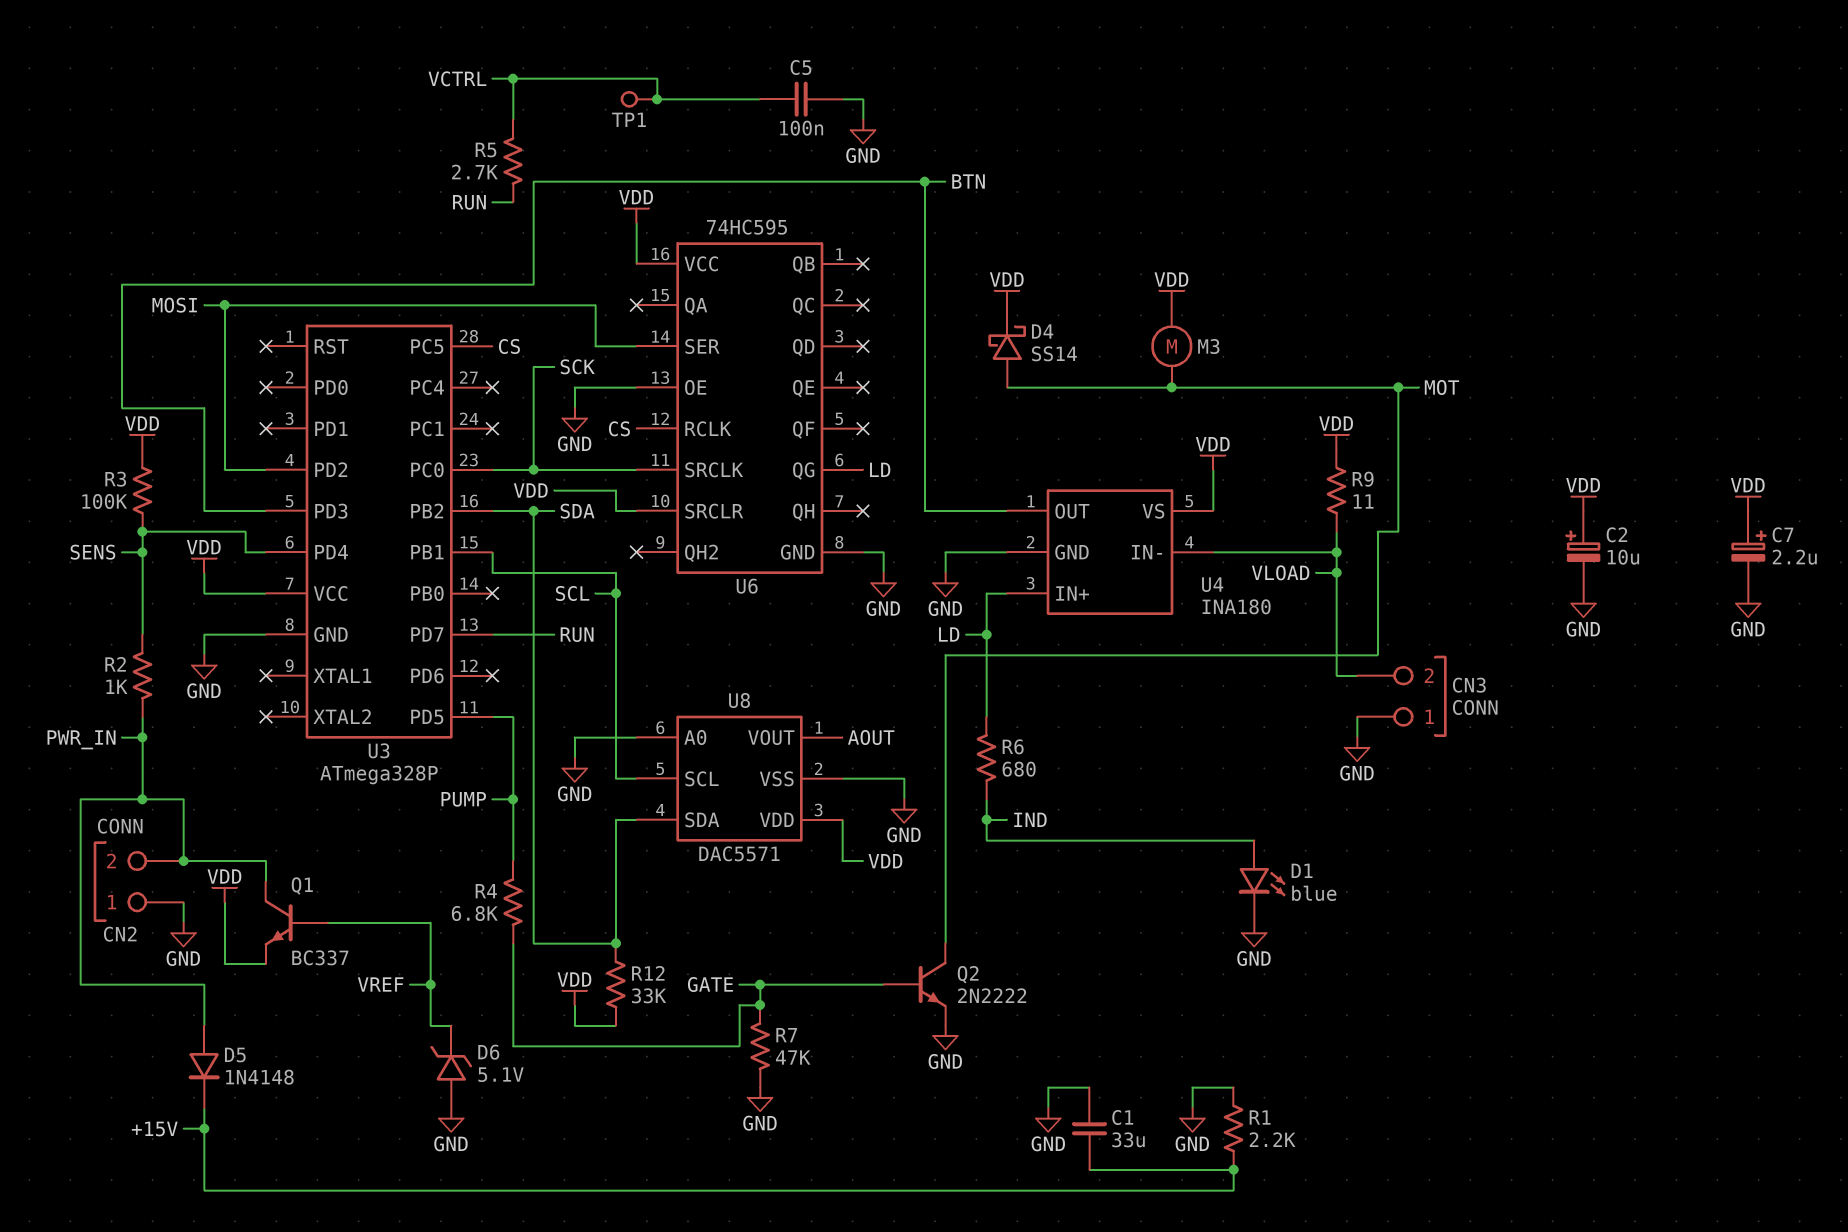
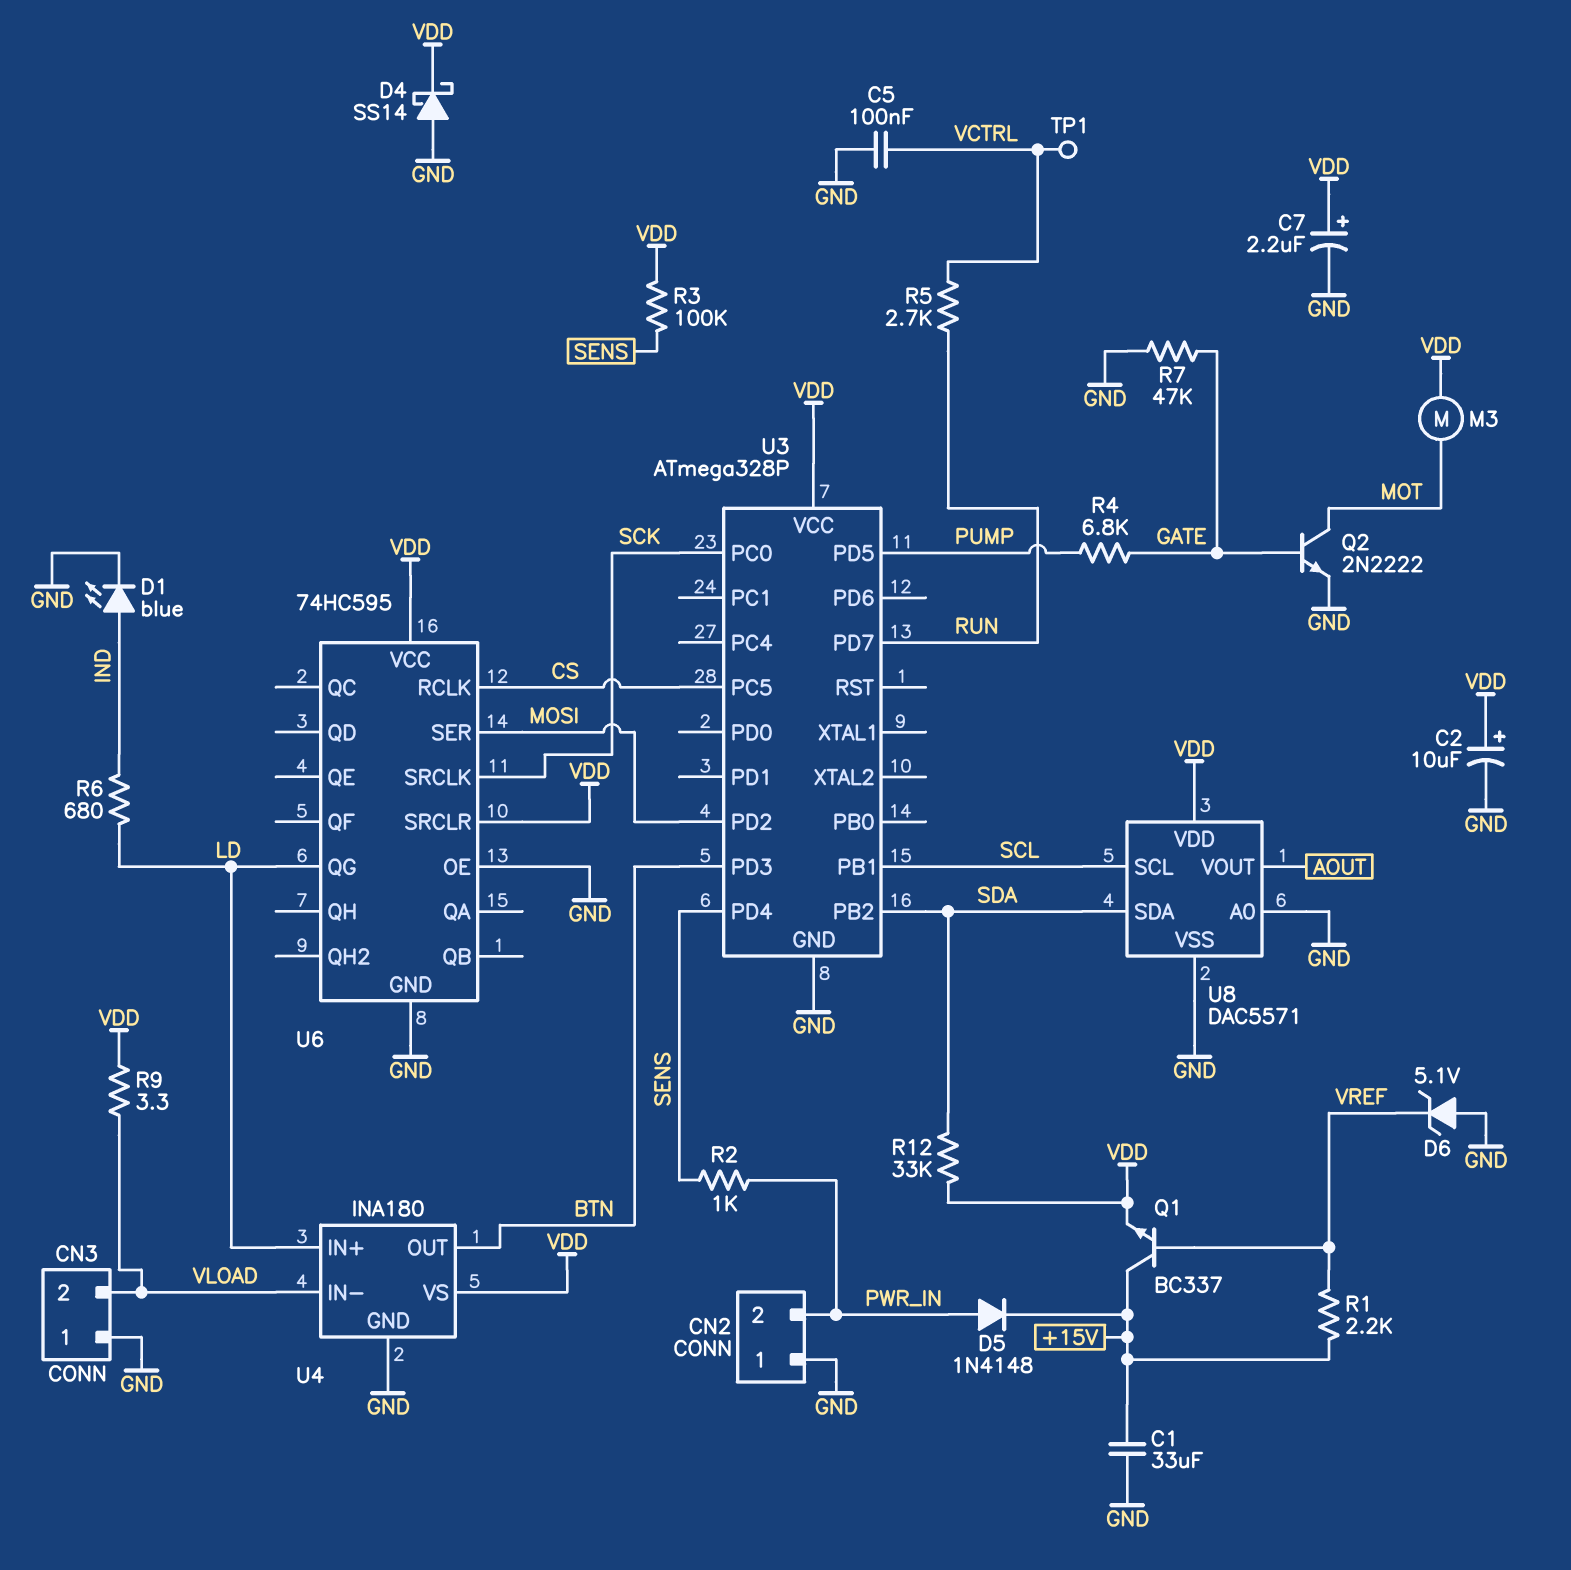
D4: schottky SS14 (A MOT, K VDD) -> schottky SS14 (A GND, K VDD)
Q1: NPN BC337 (B VREF, C PWR_IN, E VDD) -> NPN BC337 (B VREF, C +15V, E VDD)
R1: 2.2k (+15V, GND) -> 2.2k (+15V, VREF)
R9: 11 (VDD, VLOAD) -> 3.3 (VDD, VLOAD)

